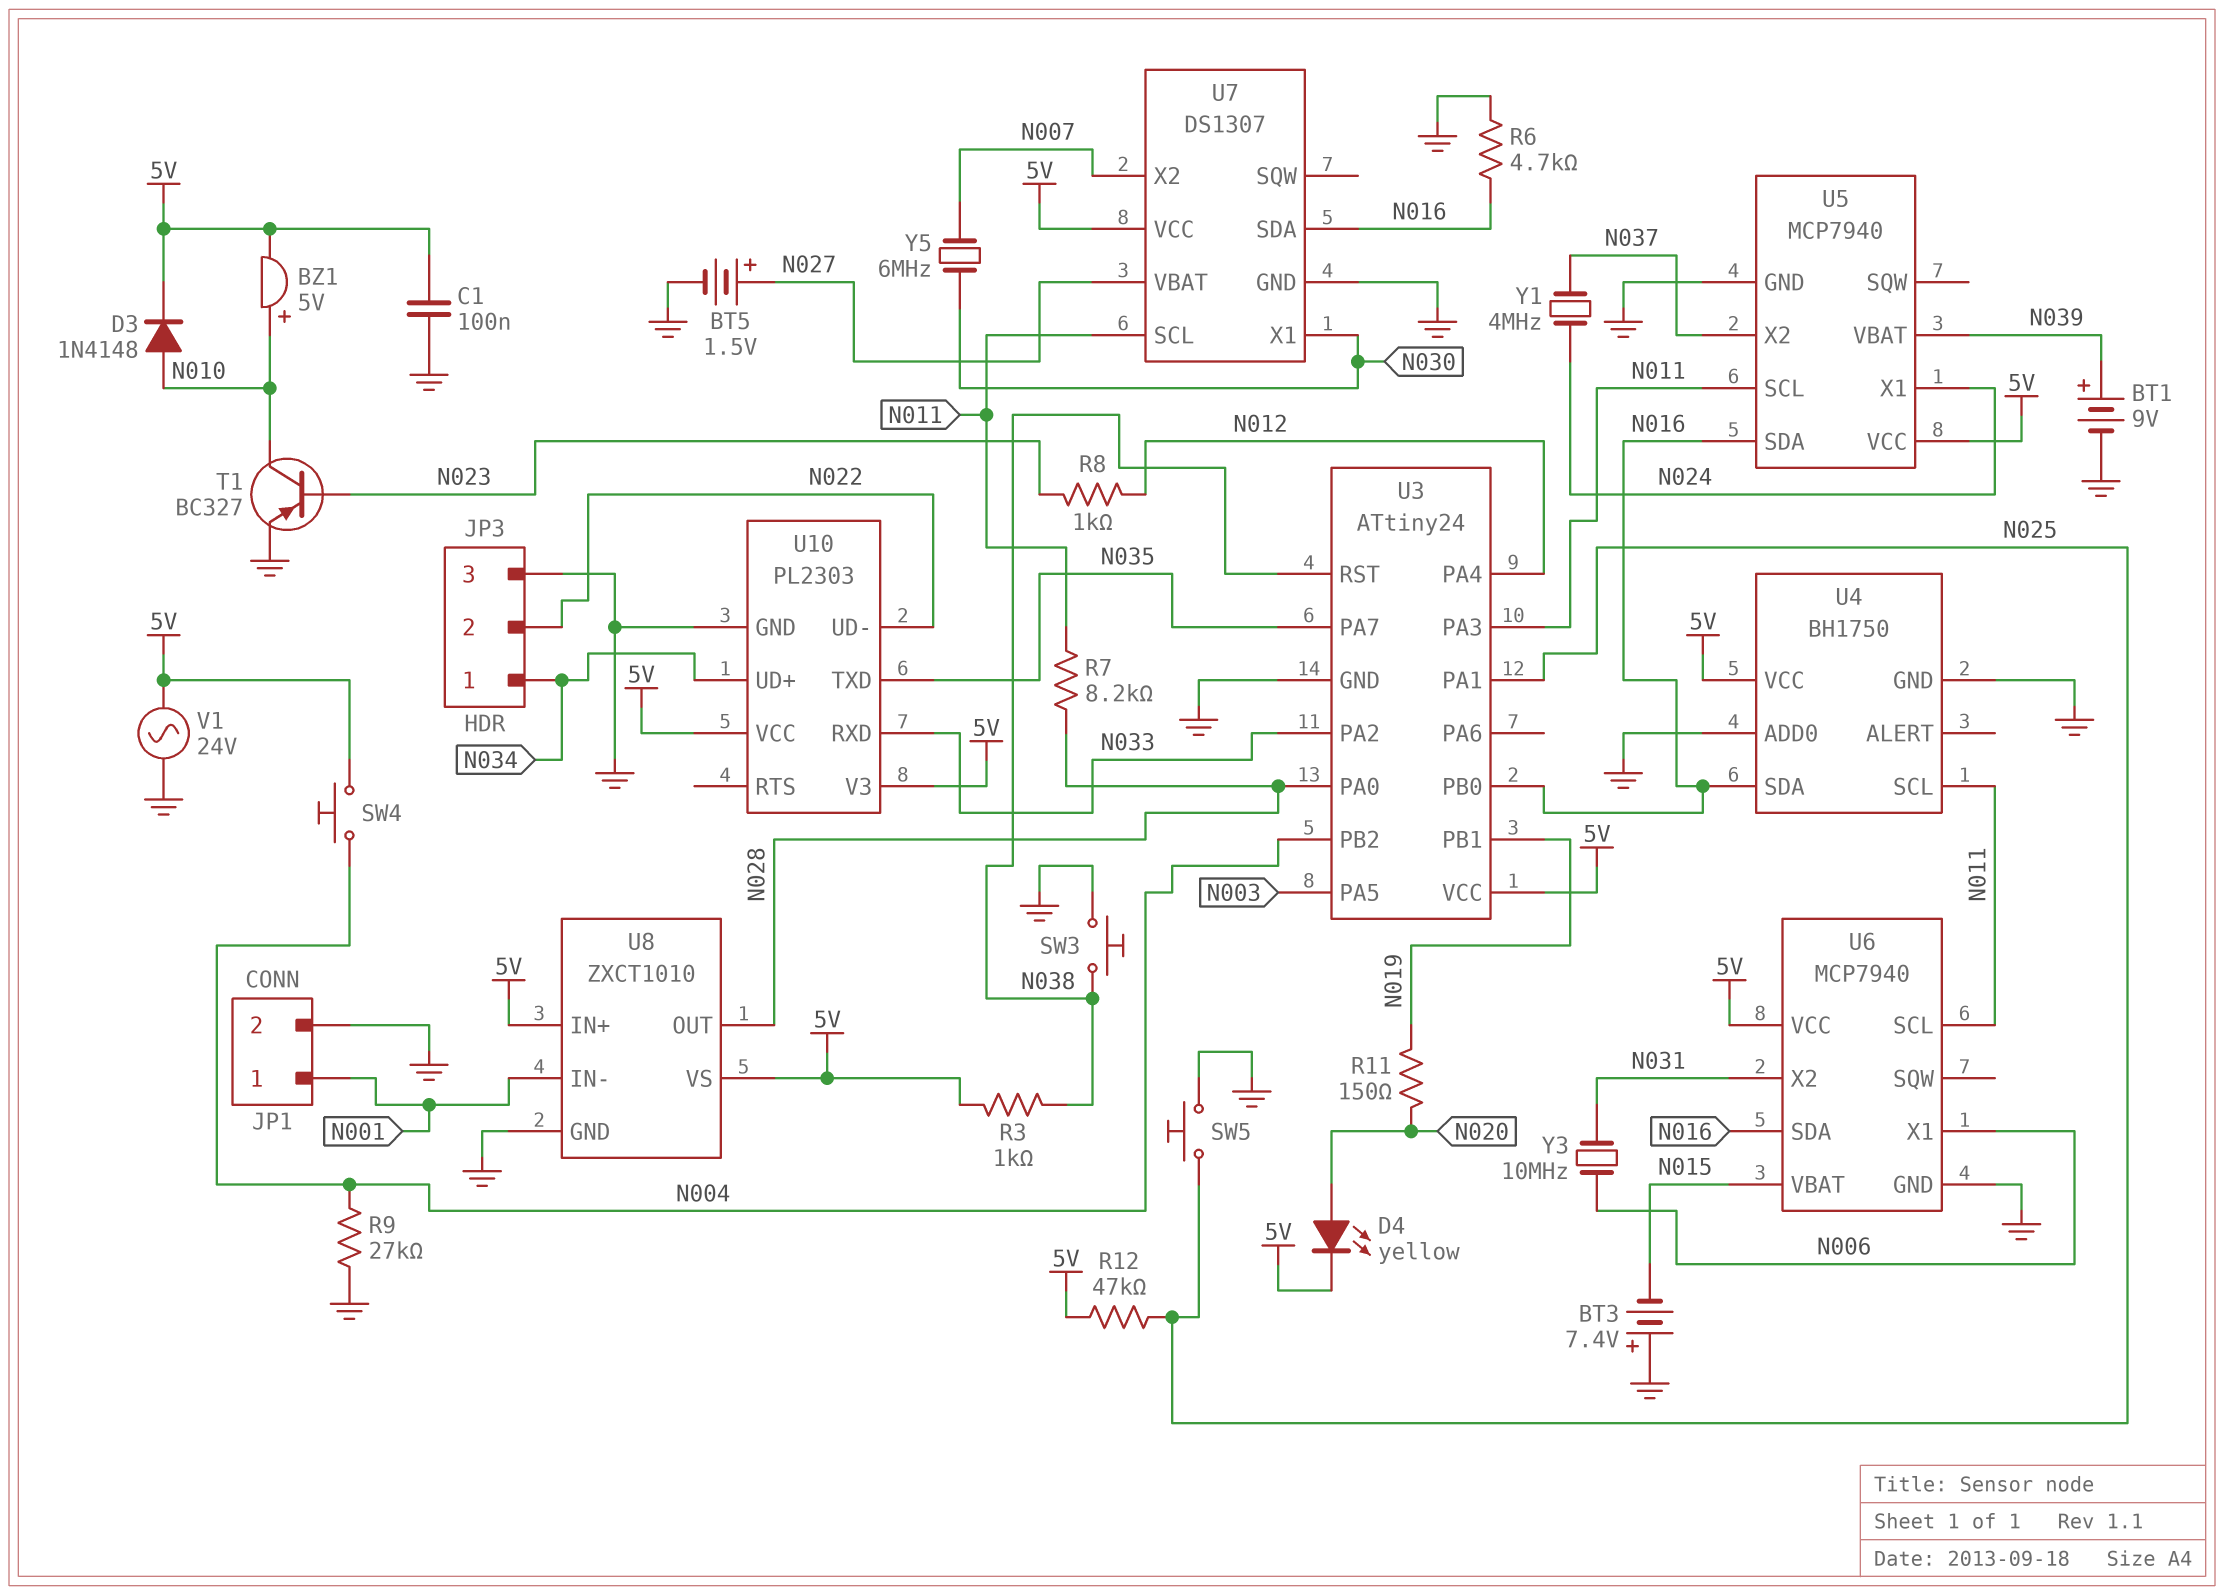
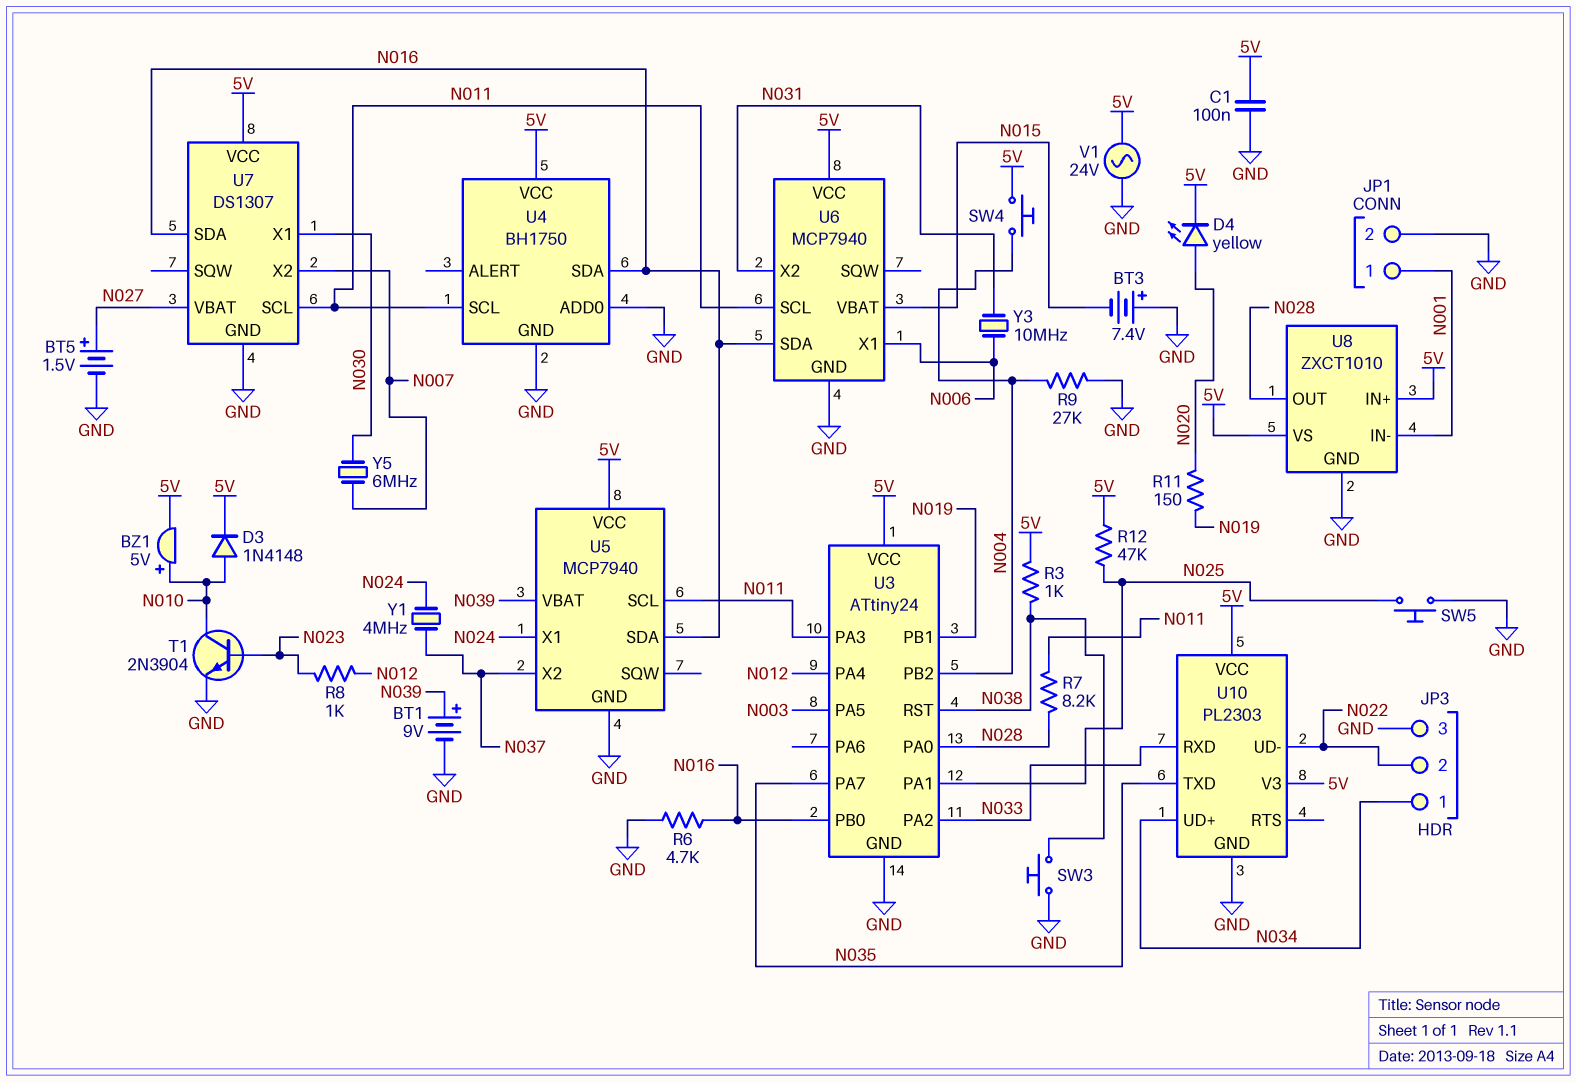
T1: PNP BC327 (B N023, C N010, E GND) -> NPN 2N3904 (B N023, C N010, E GND)

